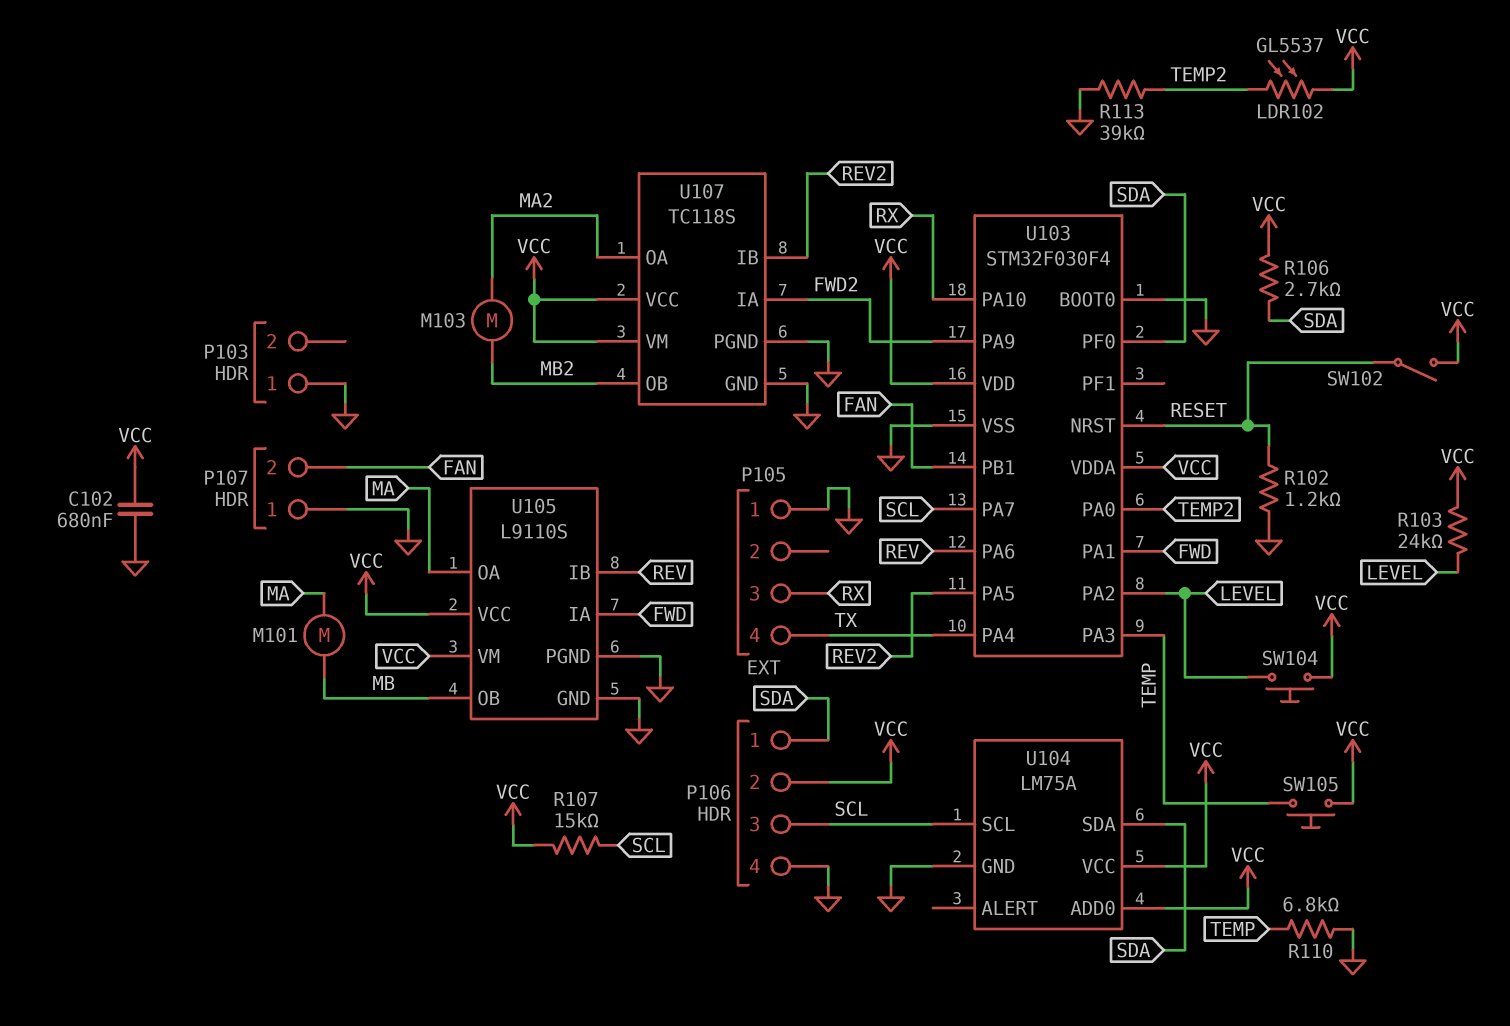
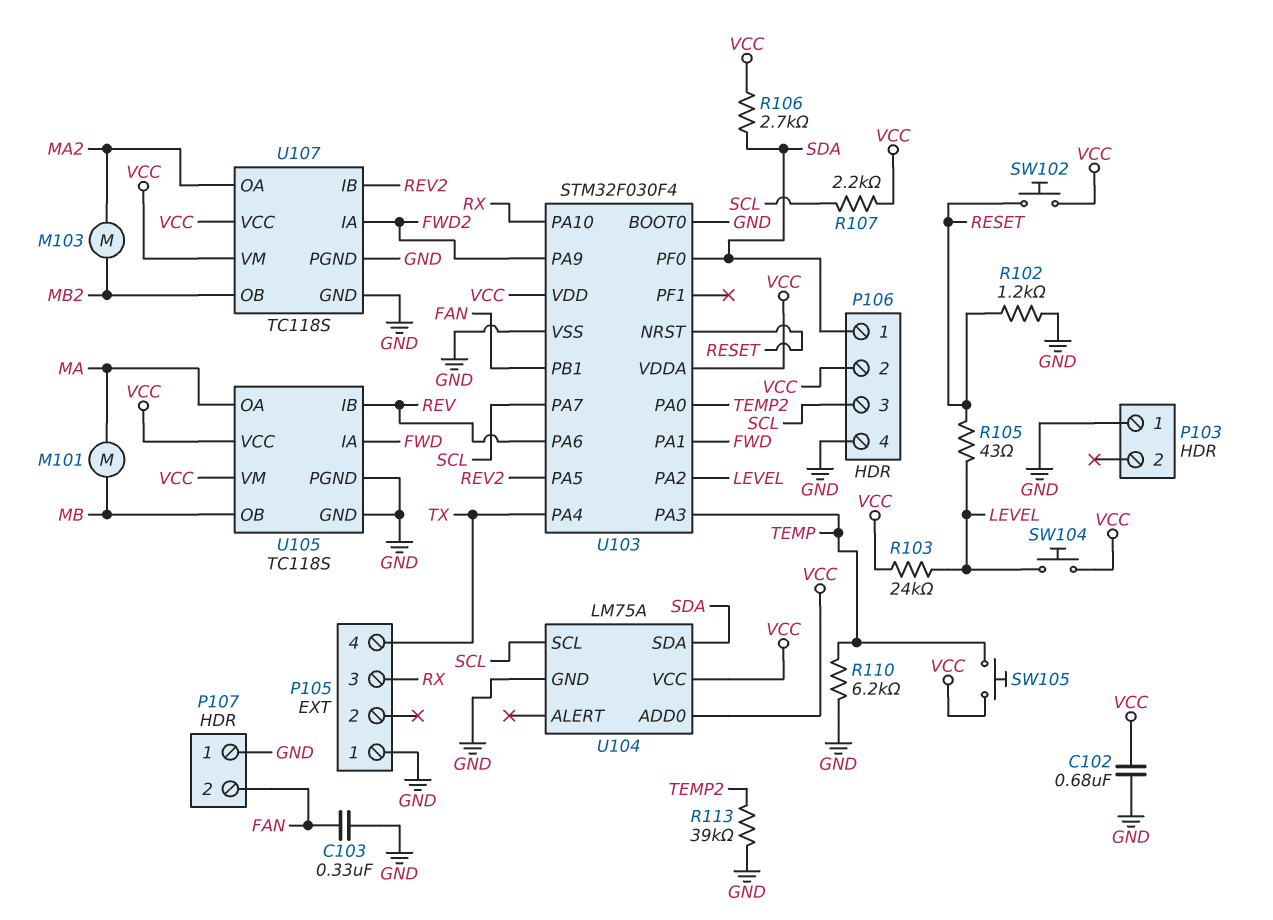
C103: none -> 330nF (FAN, GND)
LDR102: GL5537 (TEMP2, VCC) -> none
R105: none -> 43 (LEVEL, RESET)
R107: 15k (SCL, VCC) -> 2.2k (SCL, VCC)
R110: 6.8k (GND, TEMP) -> 6.2k (GND, TEMP)
SW102: switch (RESET, VCC) -> button (RESET, VCC)
U105: L9110S -> TC118S

